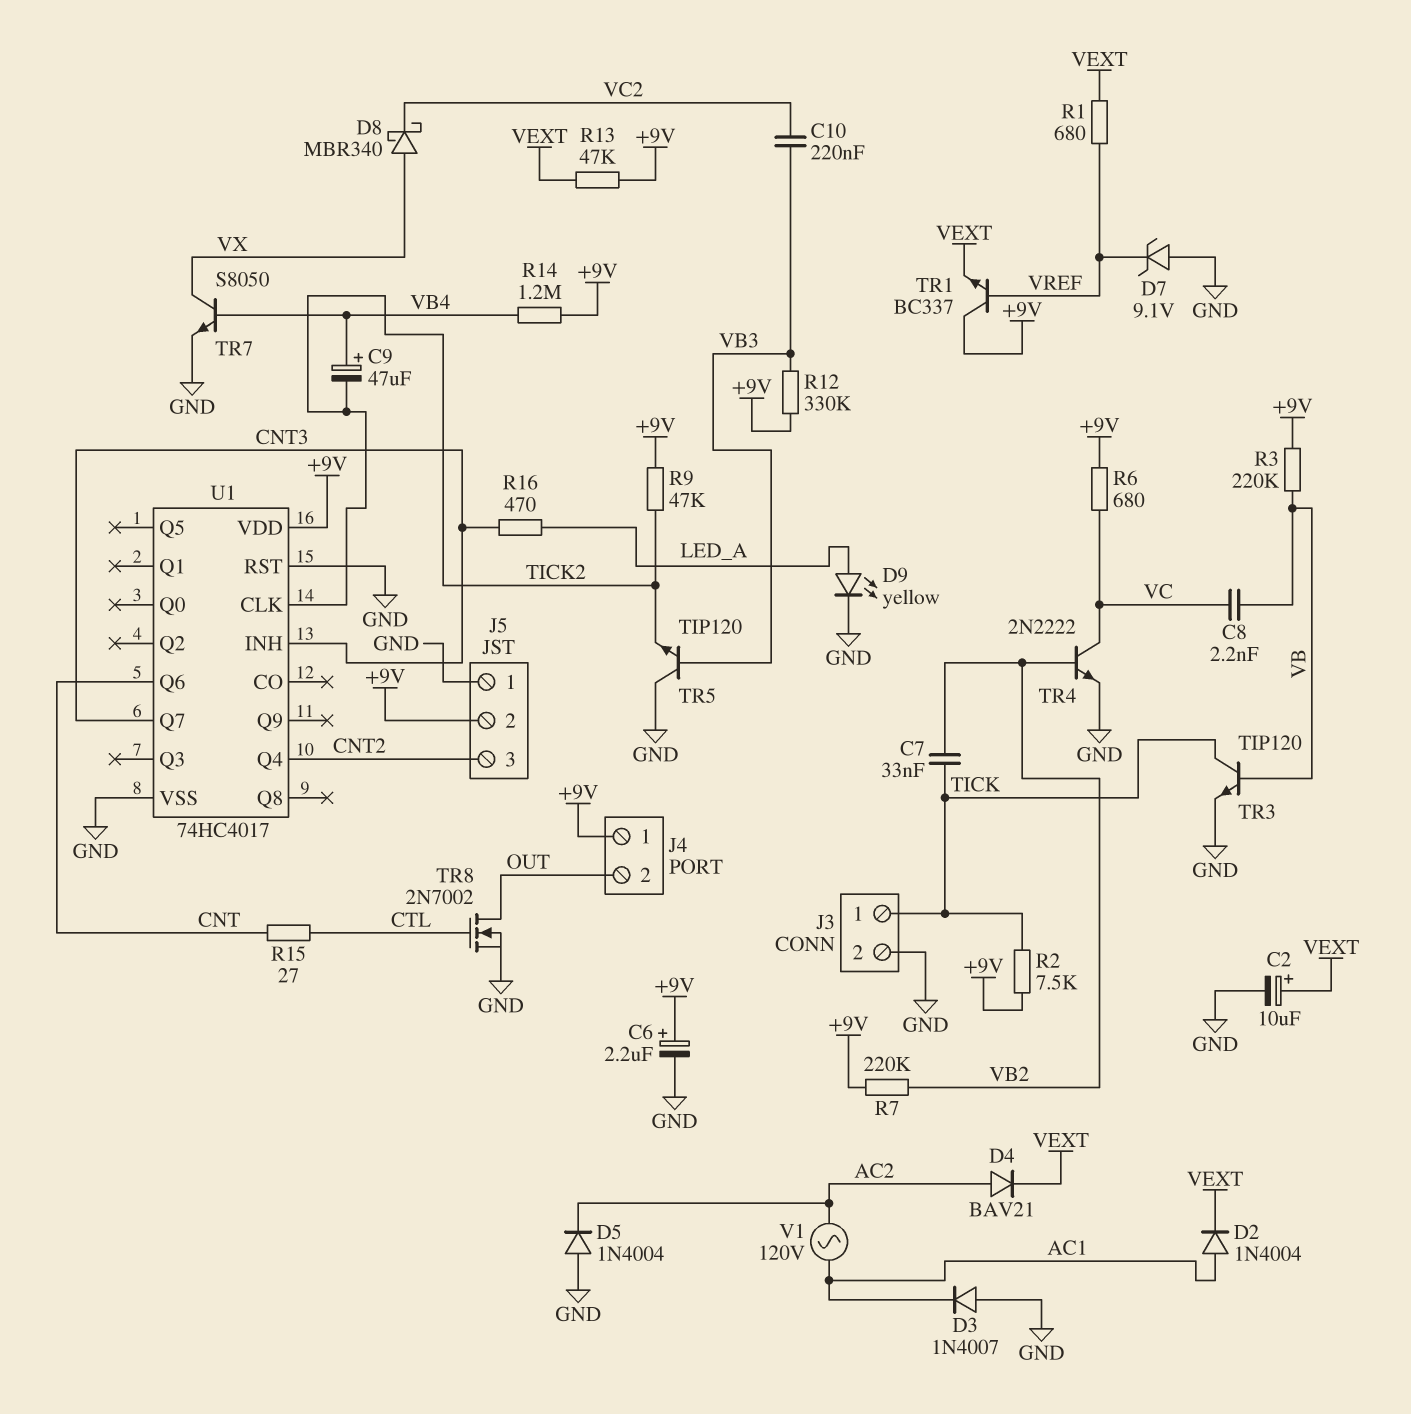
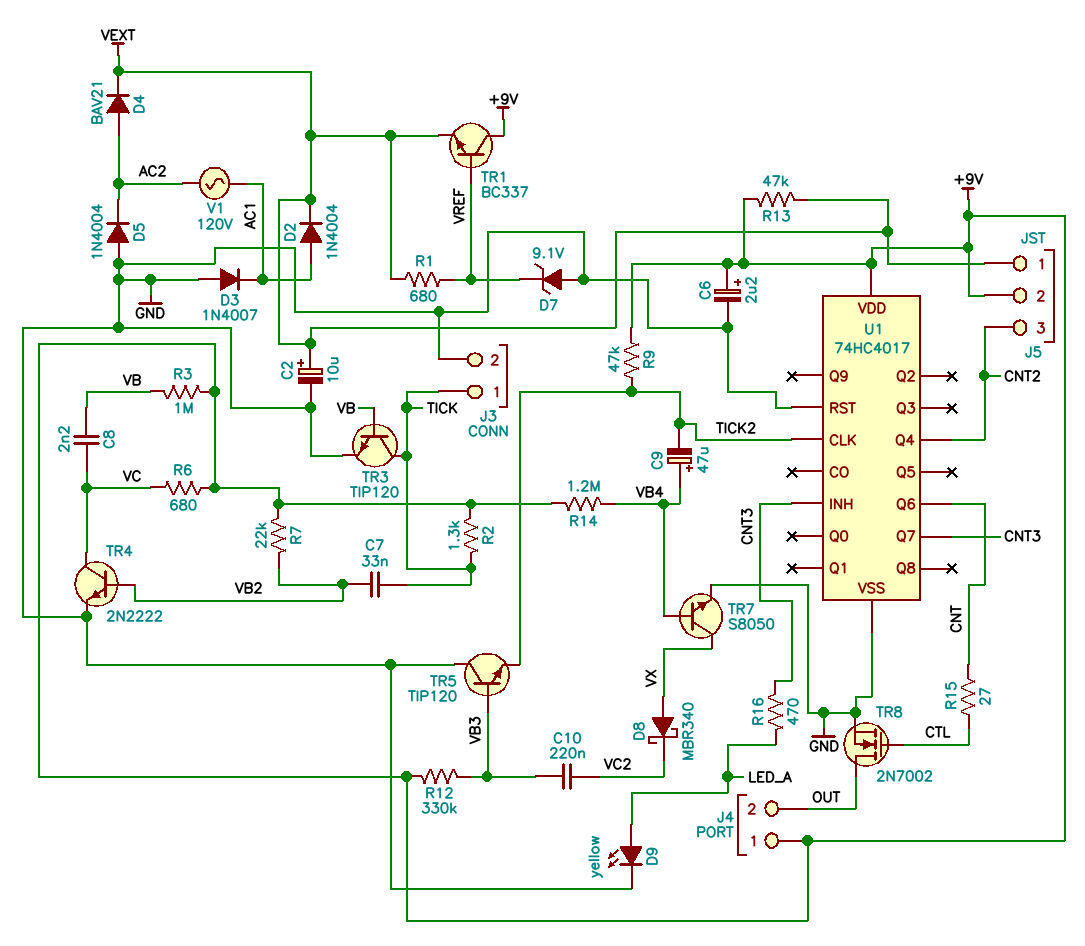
J5 pin 1: GND -> VEXT
R2: 7.5k (+9V, TICK) -> 1.3k (+9V, TICK)
R3: 220k (+9V, VB) -> 1M (+9V, VB)
R7: 220k (+9V, VB2) -> 22k (+9V, VB2)

